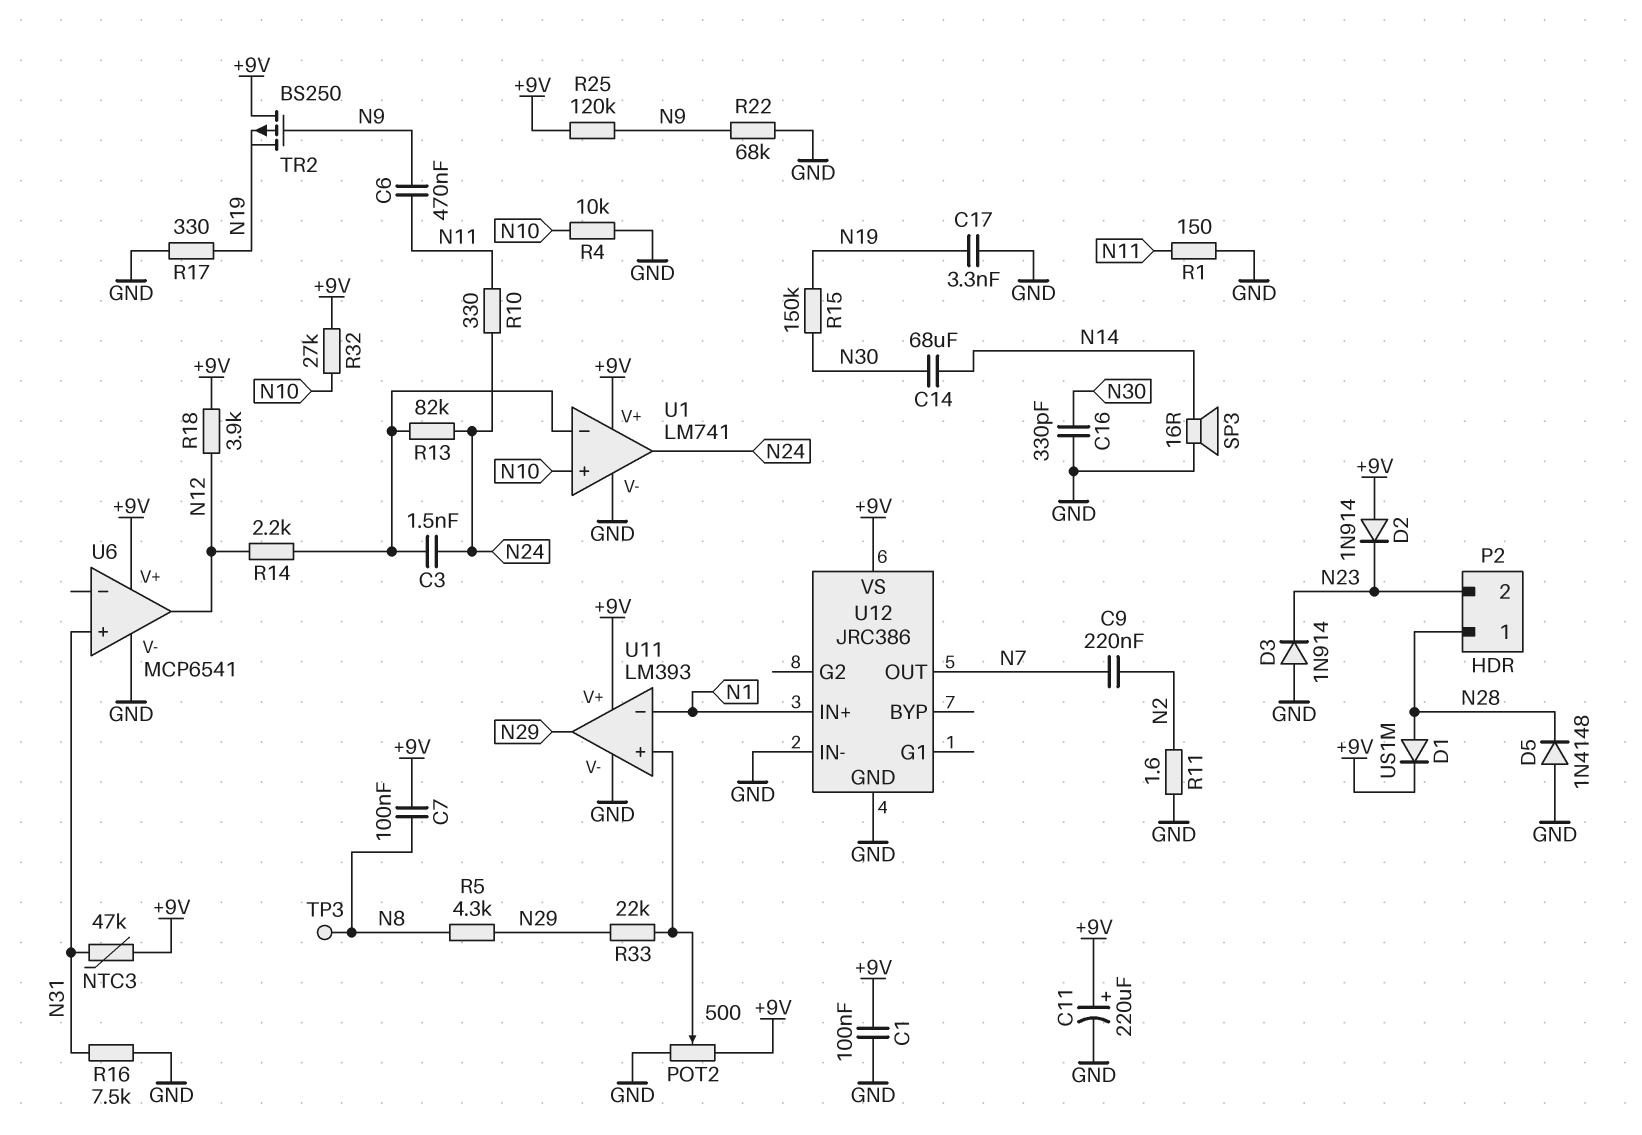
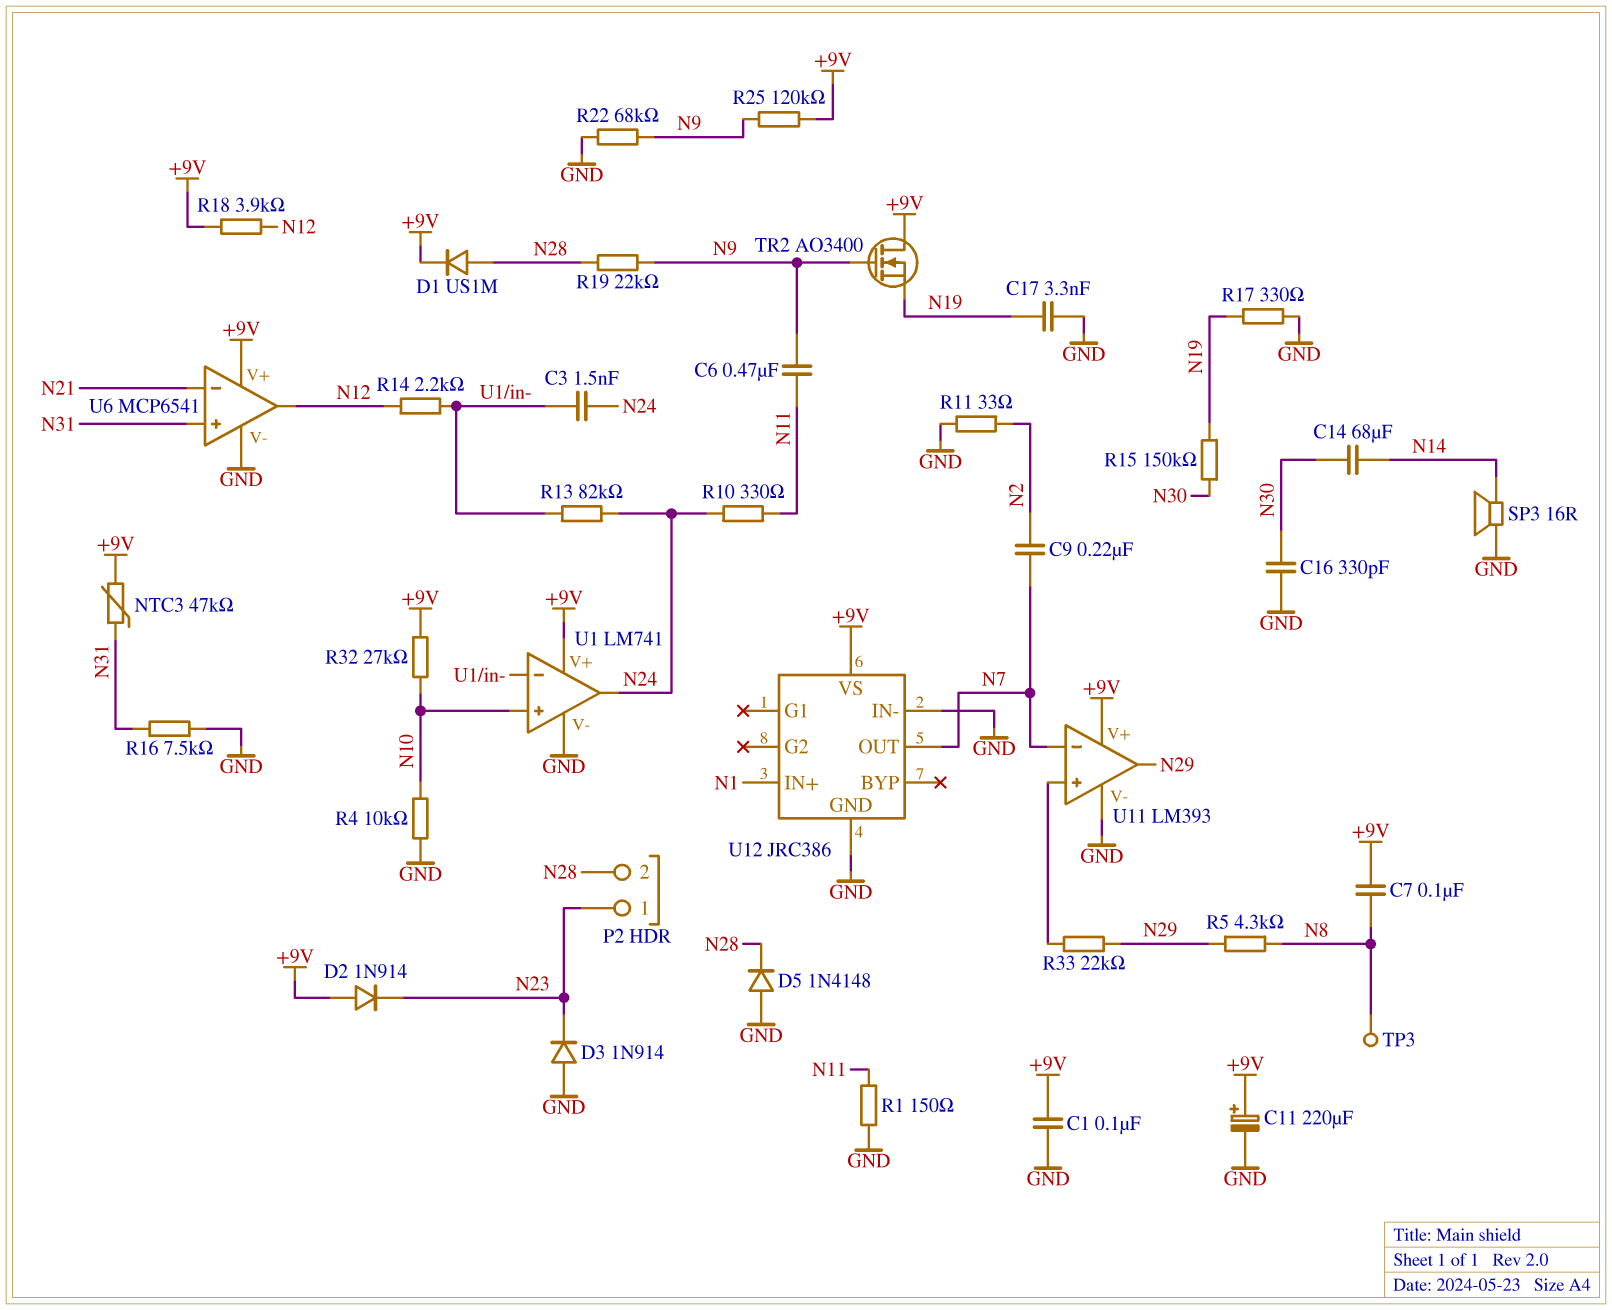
P2 pin 1: N28 -> N23
P2 pin 2: N23 -> N28
POT2: 500 (+9V, GND, wiper U11/in+) -> none
R11: 1.6 (GND, N2) -> 33 (GND, N2)
R19: none -> 22k (N9, N28)
TR2: PMOS BS250 (G N9, D +9V, S N19) -> NMOS AO3400 (G N9, D +9V, S N19)
U6 pin in-: none -> N21
U11 pin in-: N1 -> N7

